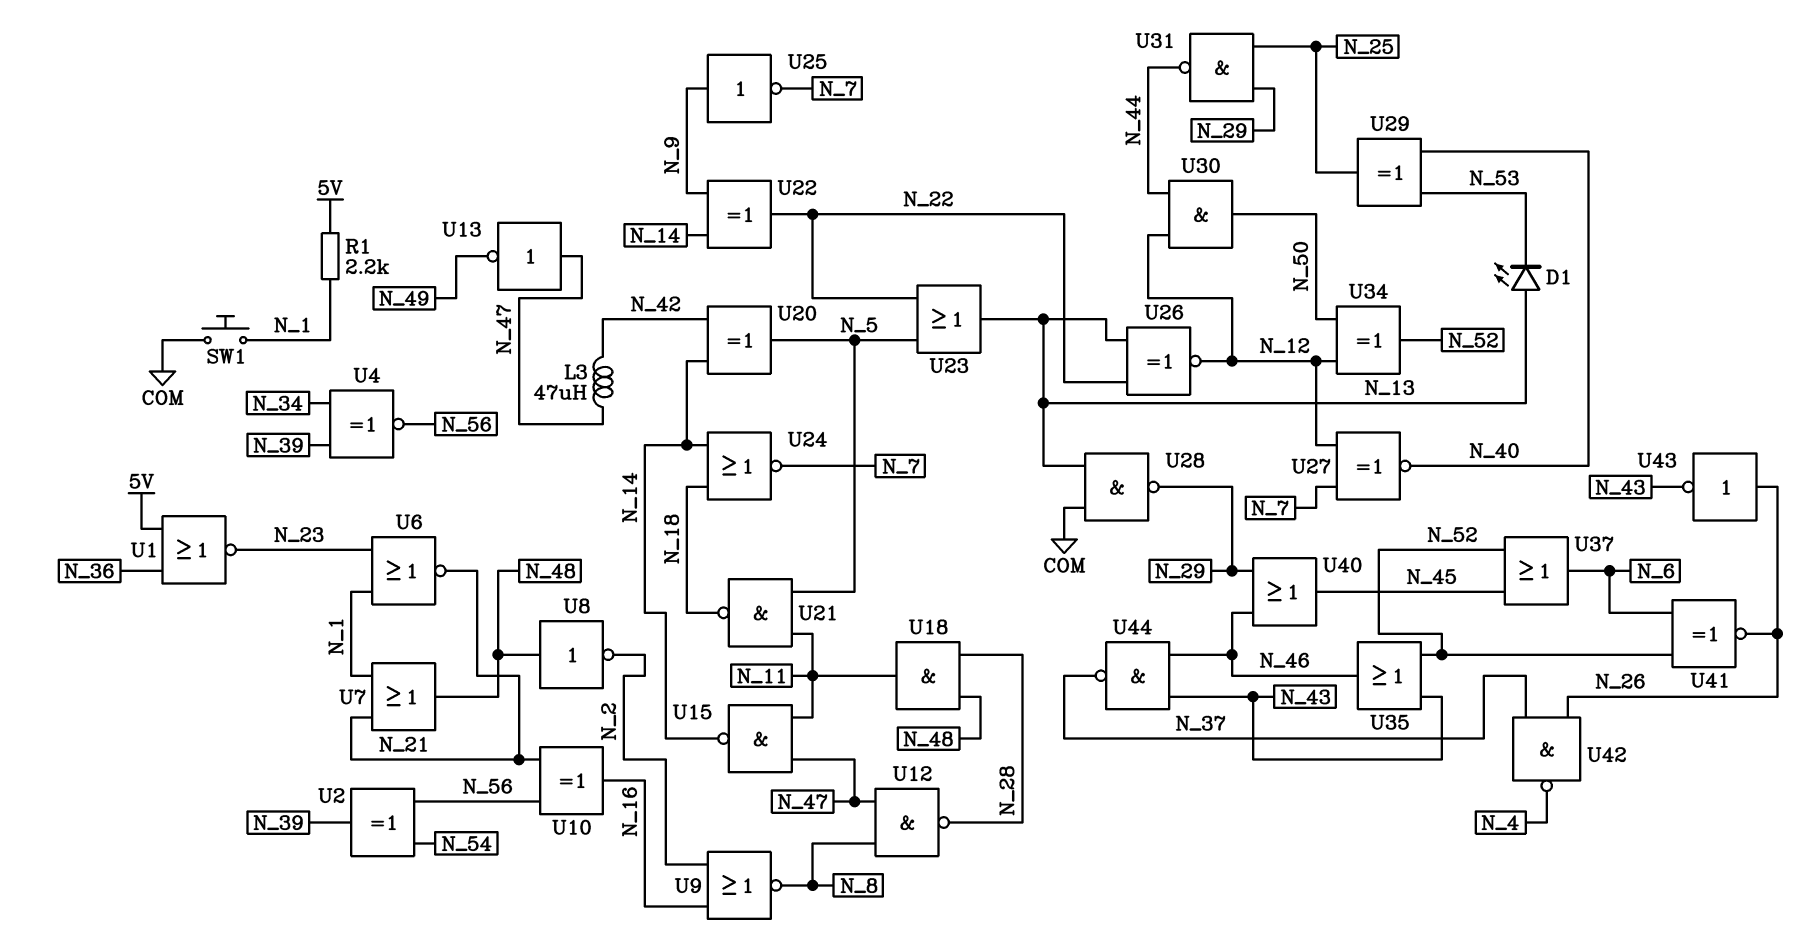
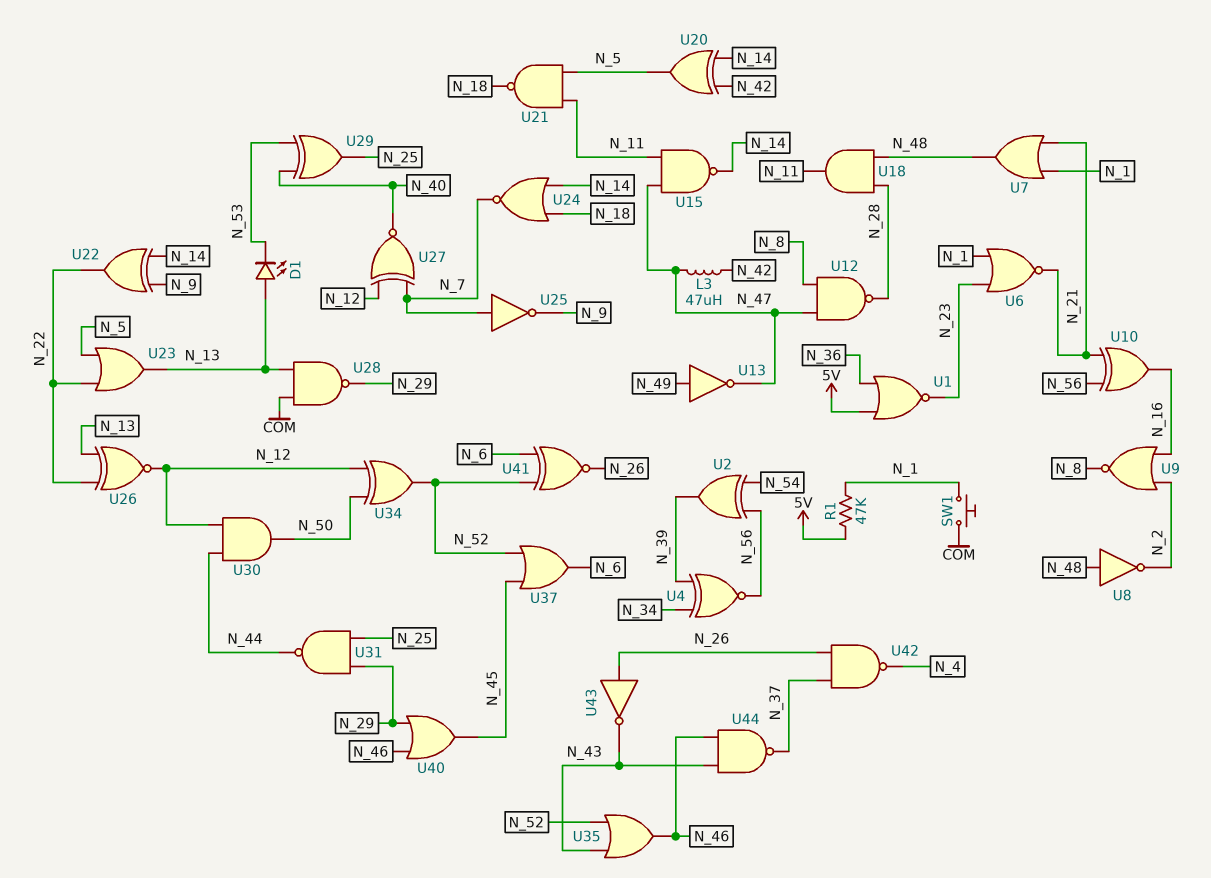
R1: 2.2k (5V, N_1) -> 47k (5V, N_1)
U13: NOT (in N_47, out N_49) -> NOT (in N_49, out N_47)
U25: NOT (in N_9, out N_7) -> NOT (in N_7, out N_9)

